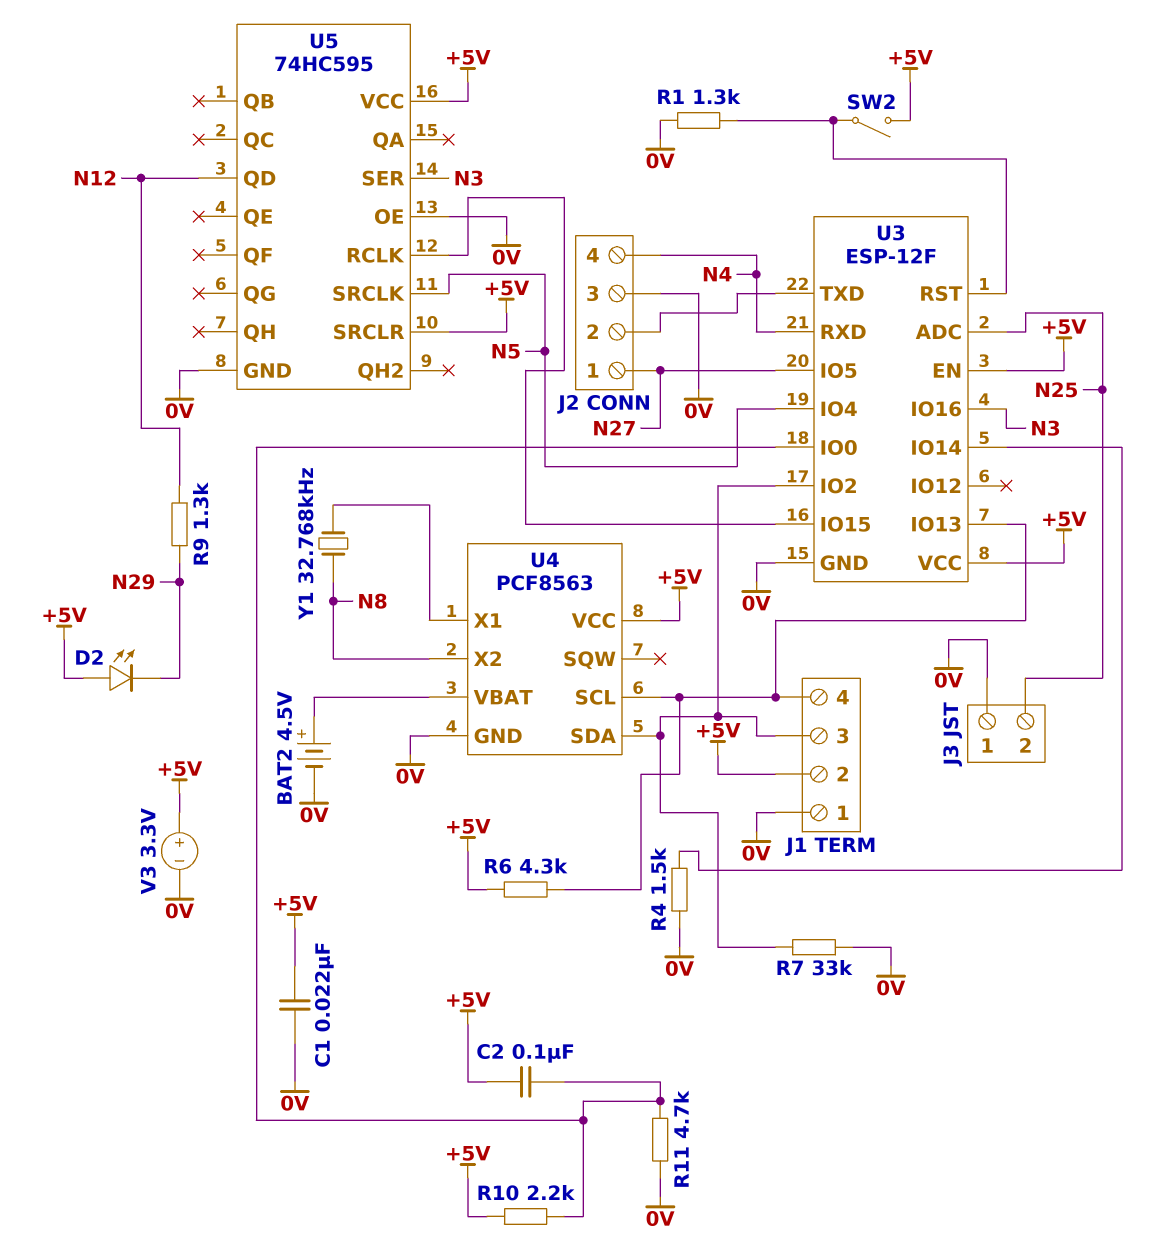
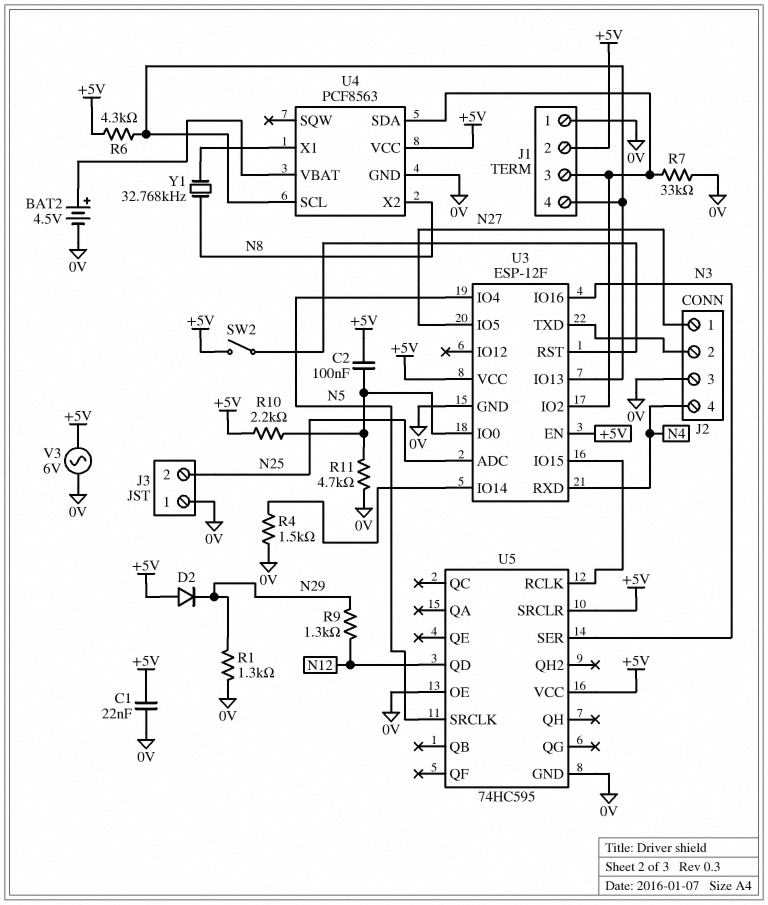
D2: LED (A +5V, K N29) -> diode (A +5V, K N29)
R1: 1.3k (0V, U3/RST) -> 1.3k (0V, N29)
V3: 3.3V (plus +5V, minus 0V) -> AC 6V (+5V, 0V)

